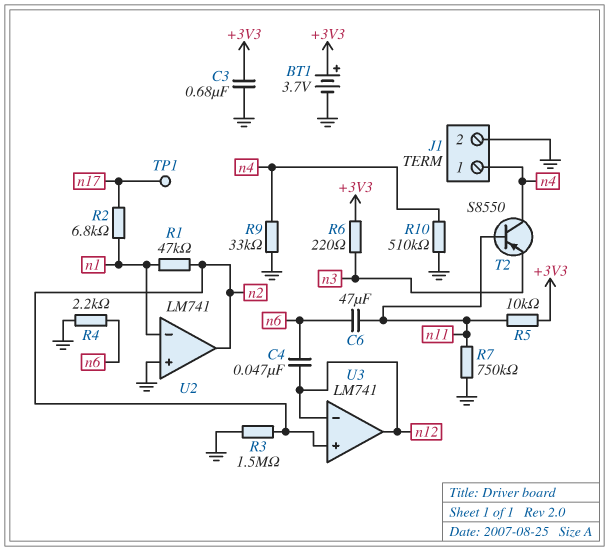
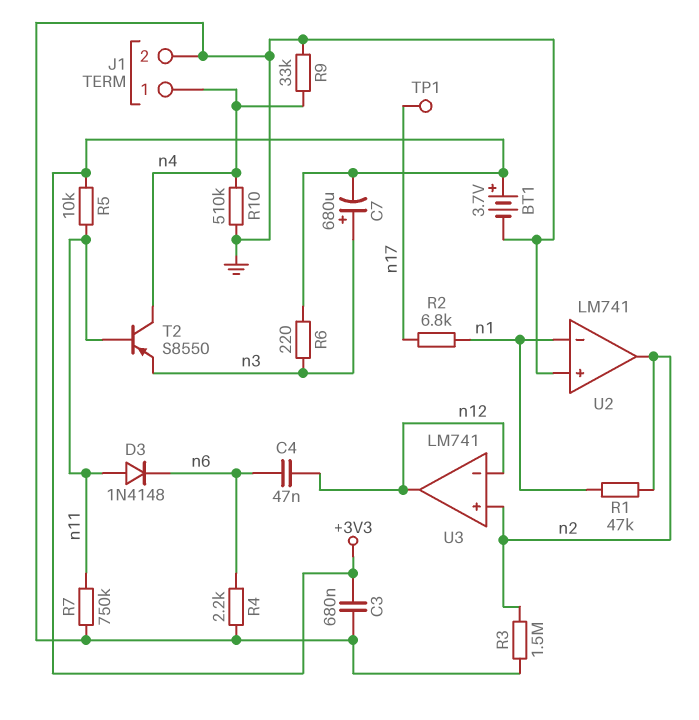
C6: 47uF (n6, n11) -> none
C7: none -> 680uF (plus n3, minus +3V3)
D3: none -> diode 1N4148 (A n11, K n6)

